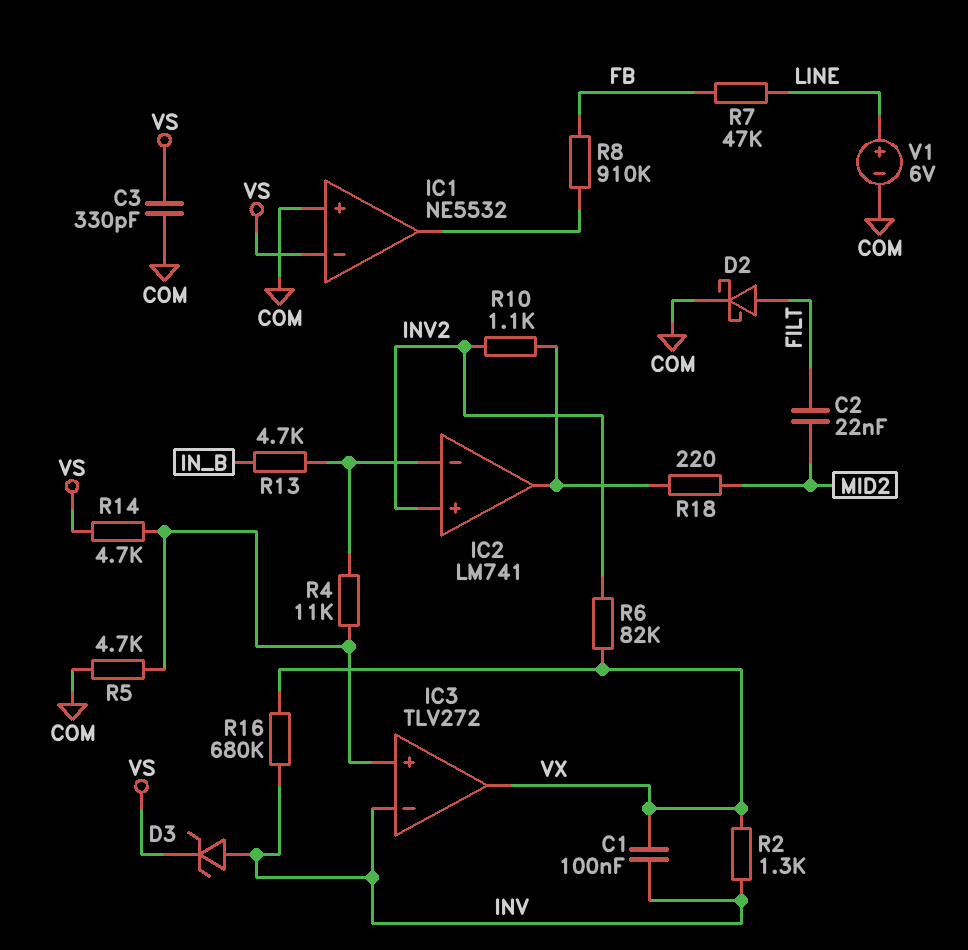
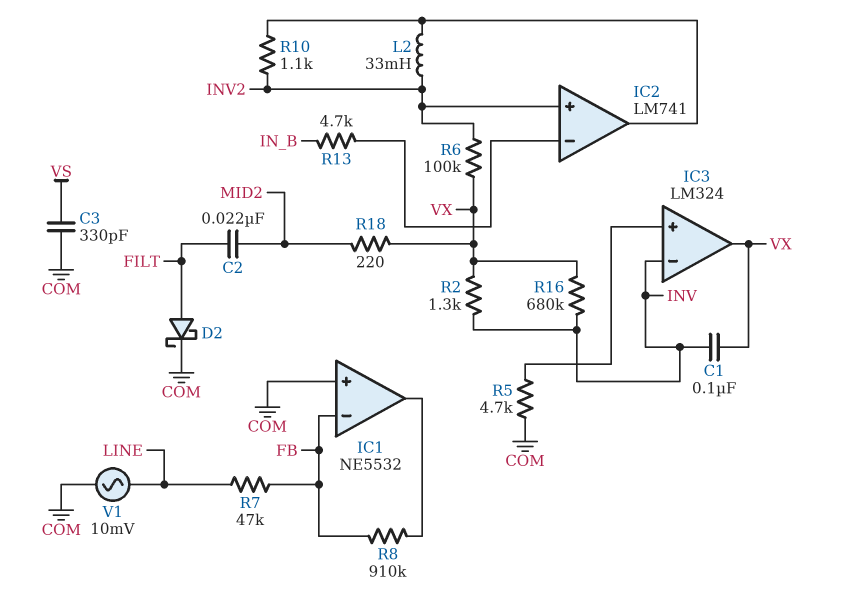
D3: zener (A INV, K VS) -> none
IC1 pin in-: VS -> FB
IC3: TLV272 -> LM324
L2: none -> 33mH (IC2/out, INV2)
R4: 11k (IC2/in-, IC3/in+) -> none
R6: 82k (INV2, VX) -> 100k (INV2, VX)
R14: 4.7k (IC3/in+, VS) -> none
R18: 220 (IC2/out, MID2) -> 220 (MID2, VX)
V1: 6V (plus LINE, minus COM) -> AC 10mV (COM, LINE)

